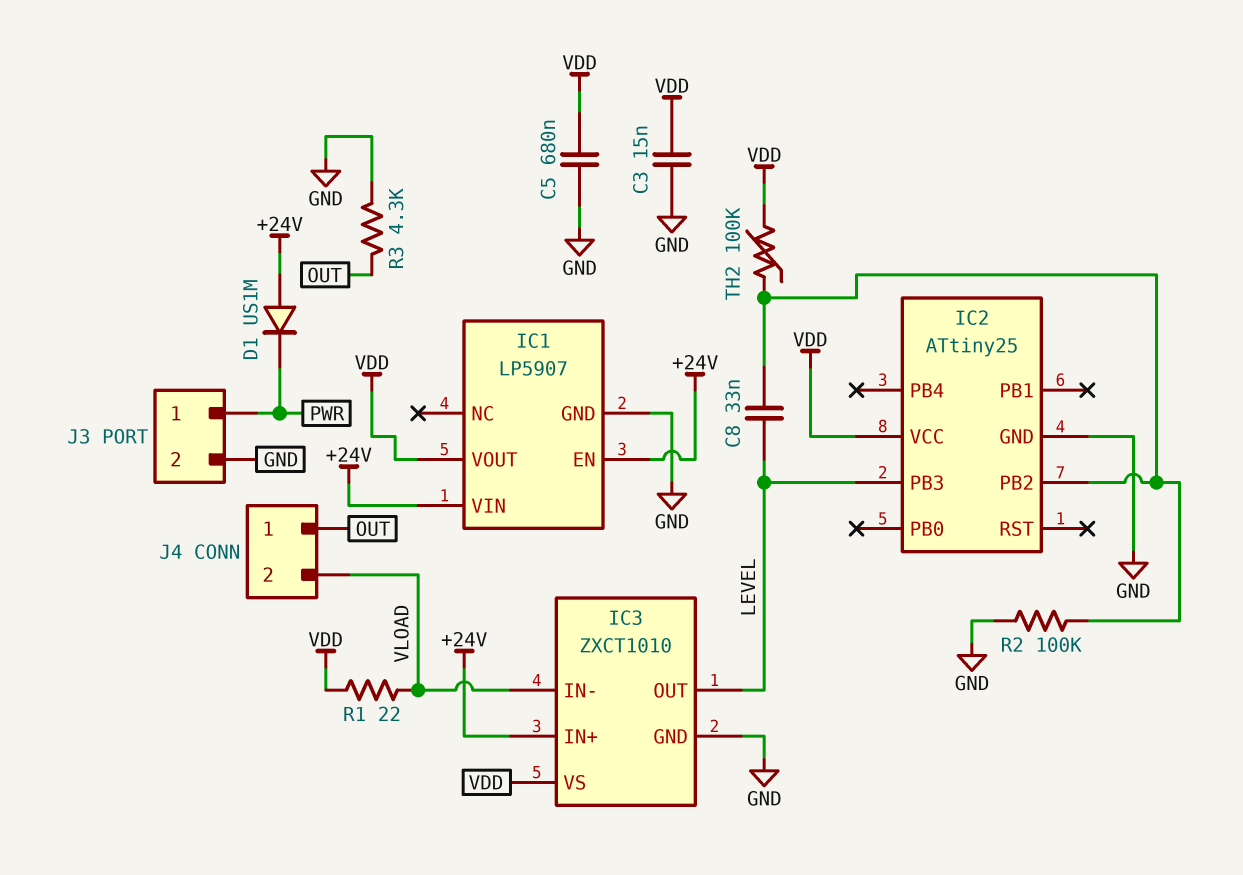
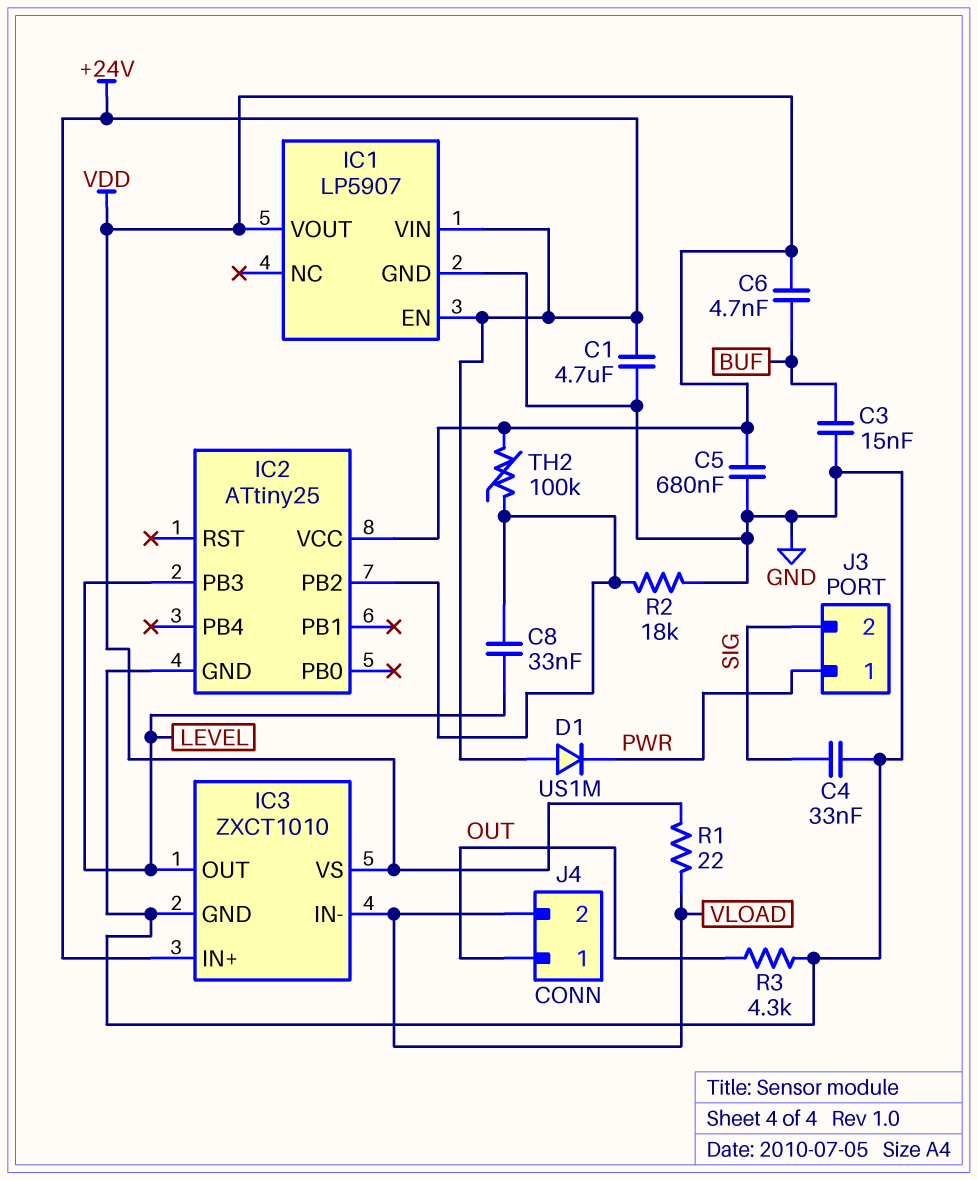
C1: none -> 4.7uF (+24V, GND)
C3: 15nF (GND, VDD) -> 15nF (BUF, GND)
C4: none -> 33nF (GND, SIG)
C6: none -> 4.7nF (BUF, VDD)
J3 pin 2: GND -> SIG
R2: 100k (GND, IC2/PB2) -> 18k (GND, IC2/PB2)

